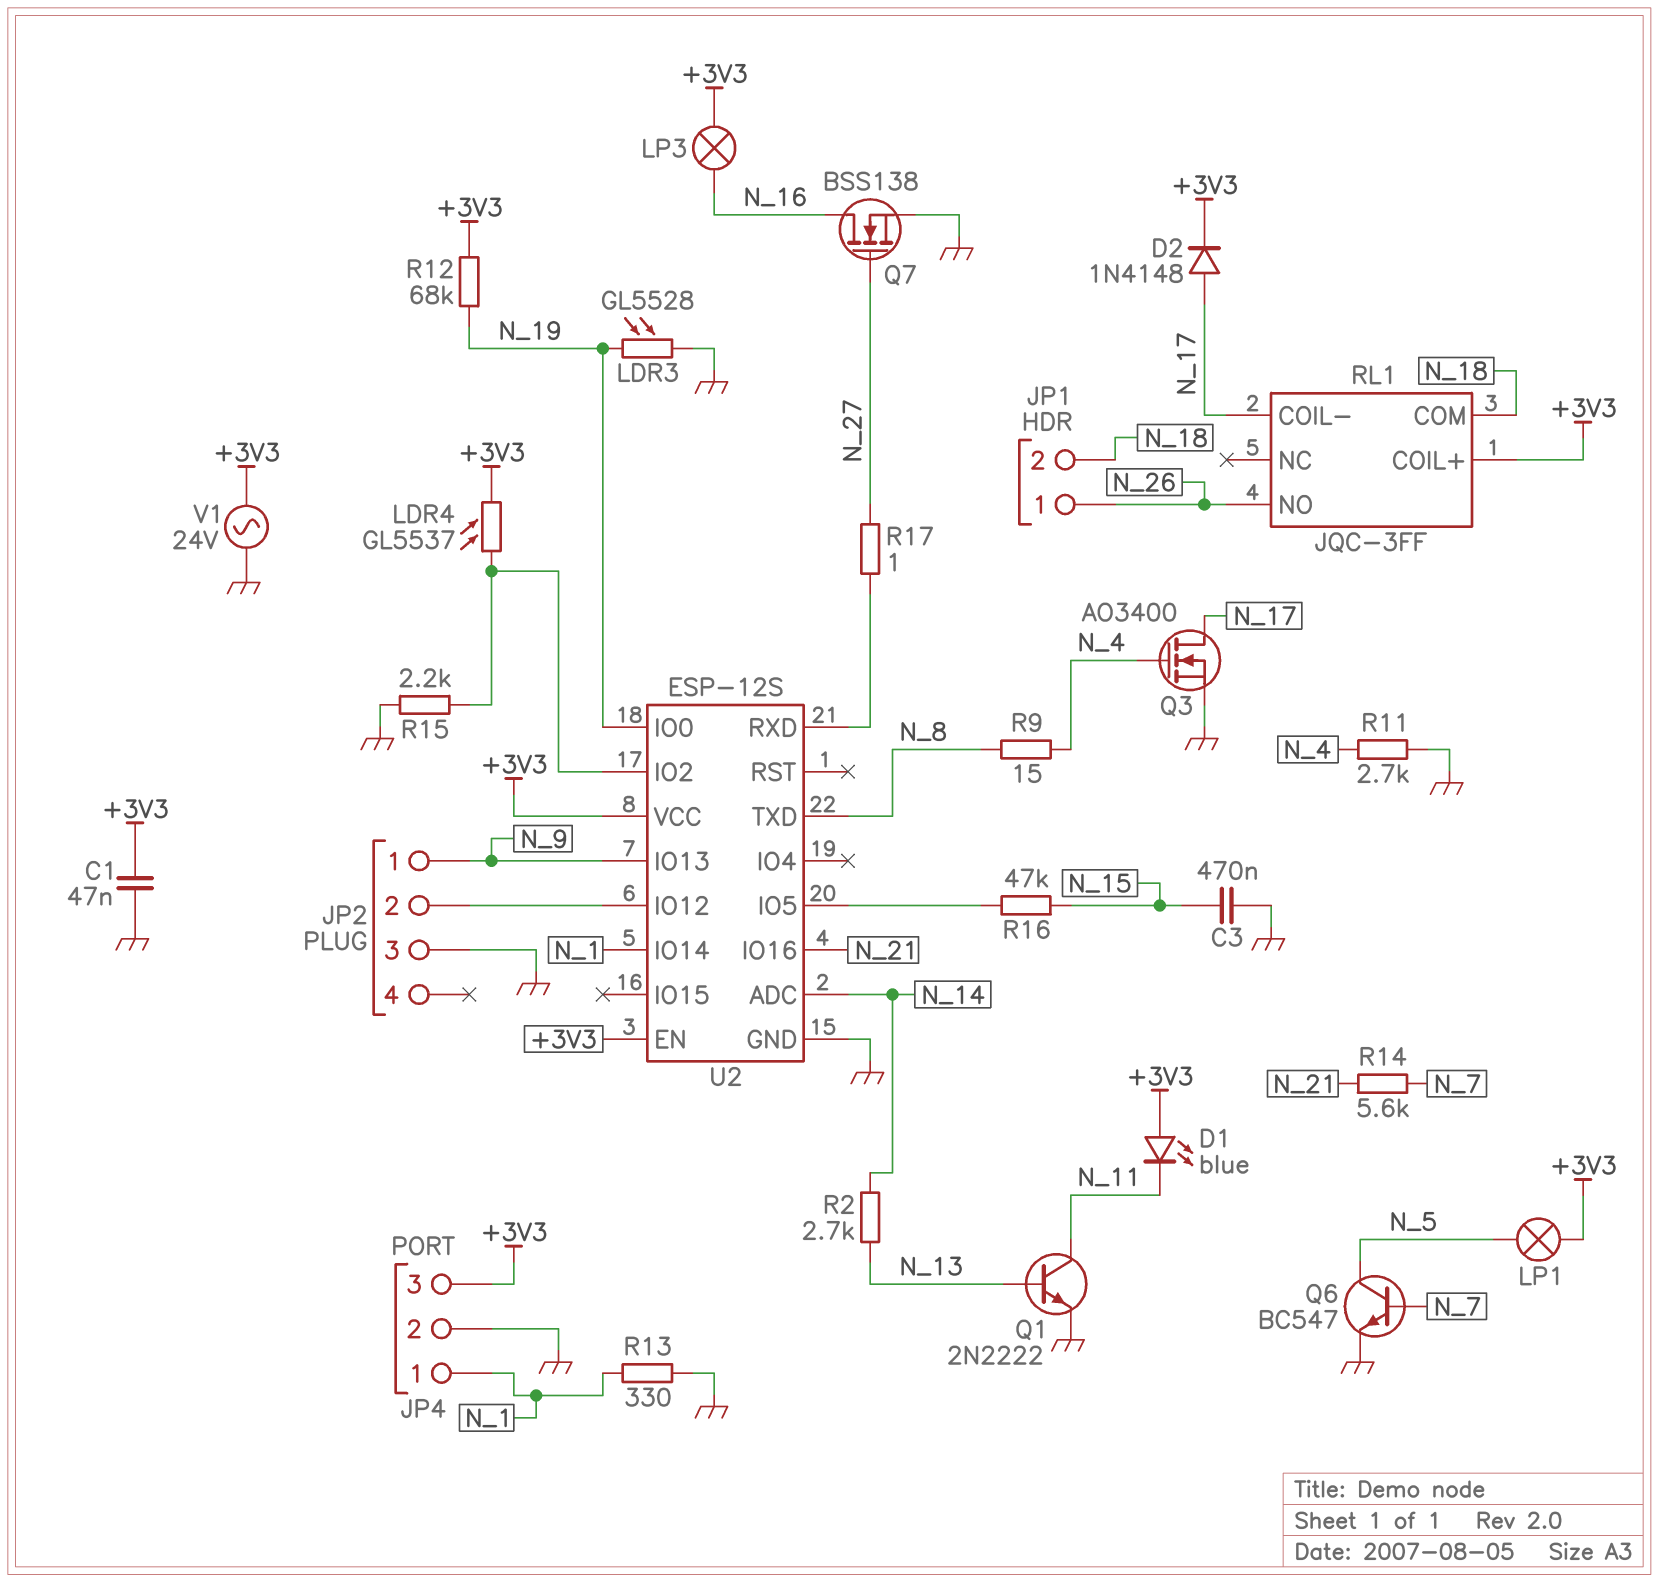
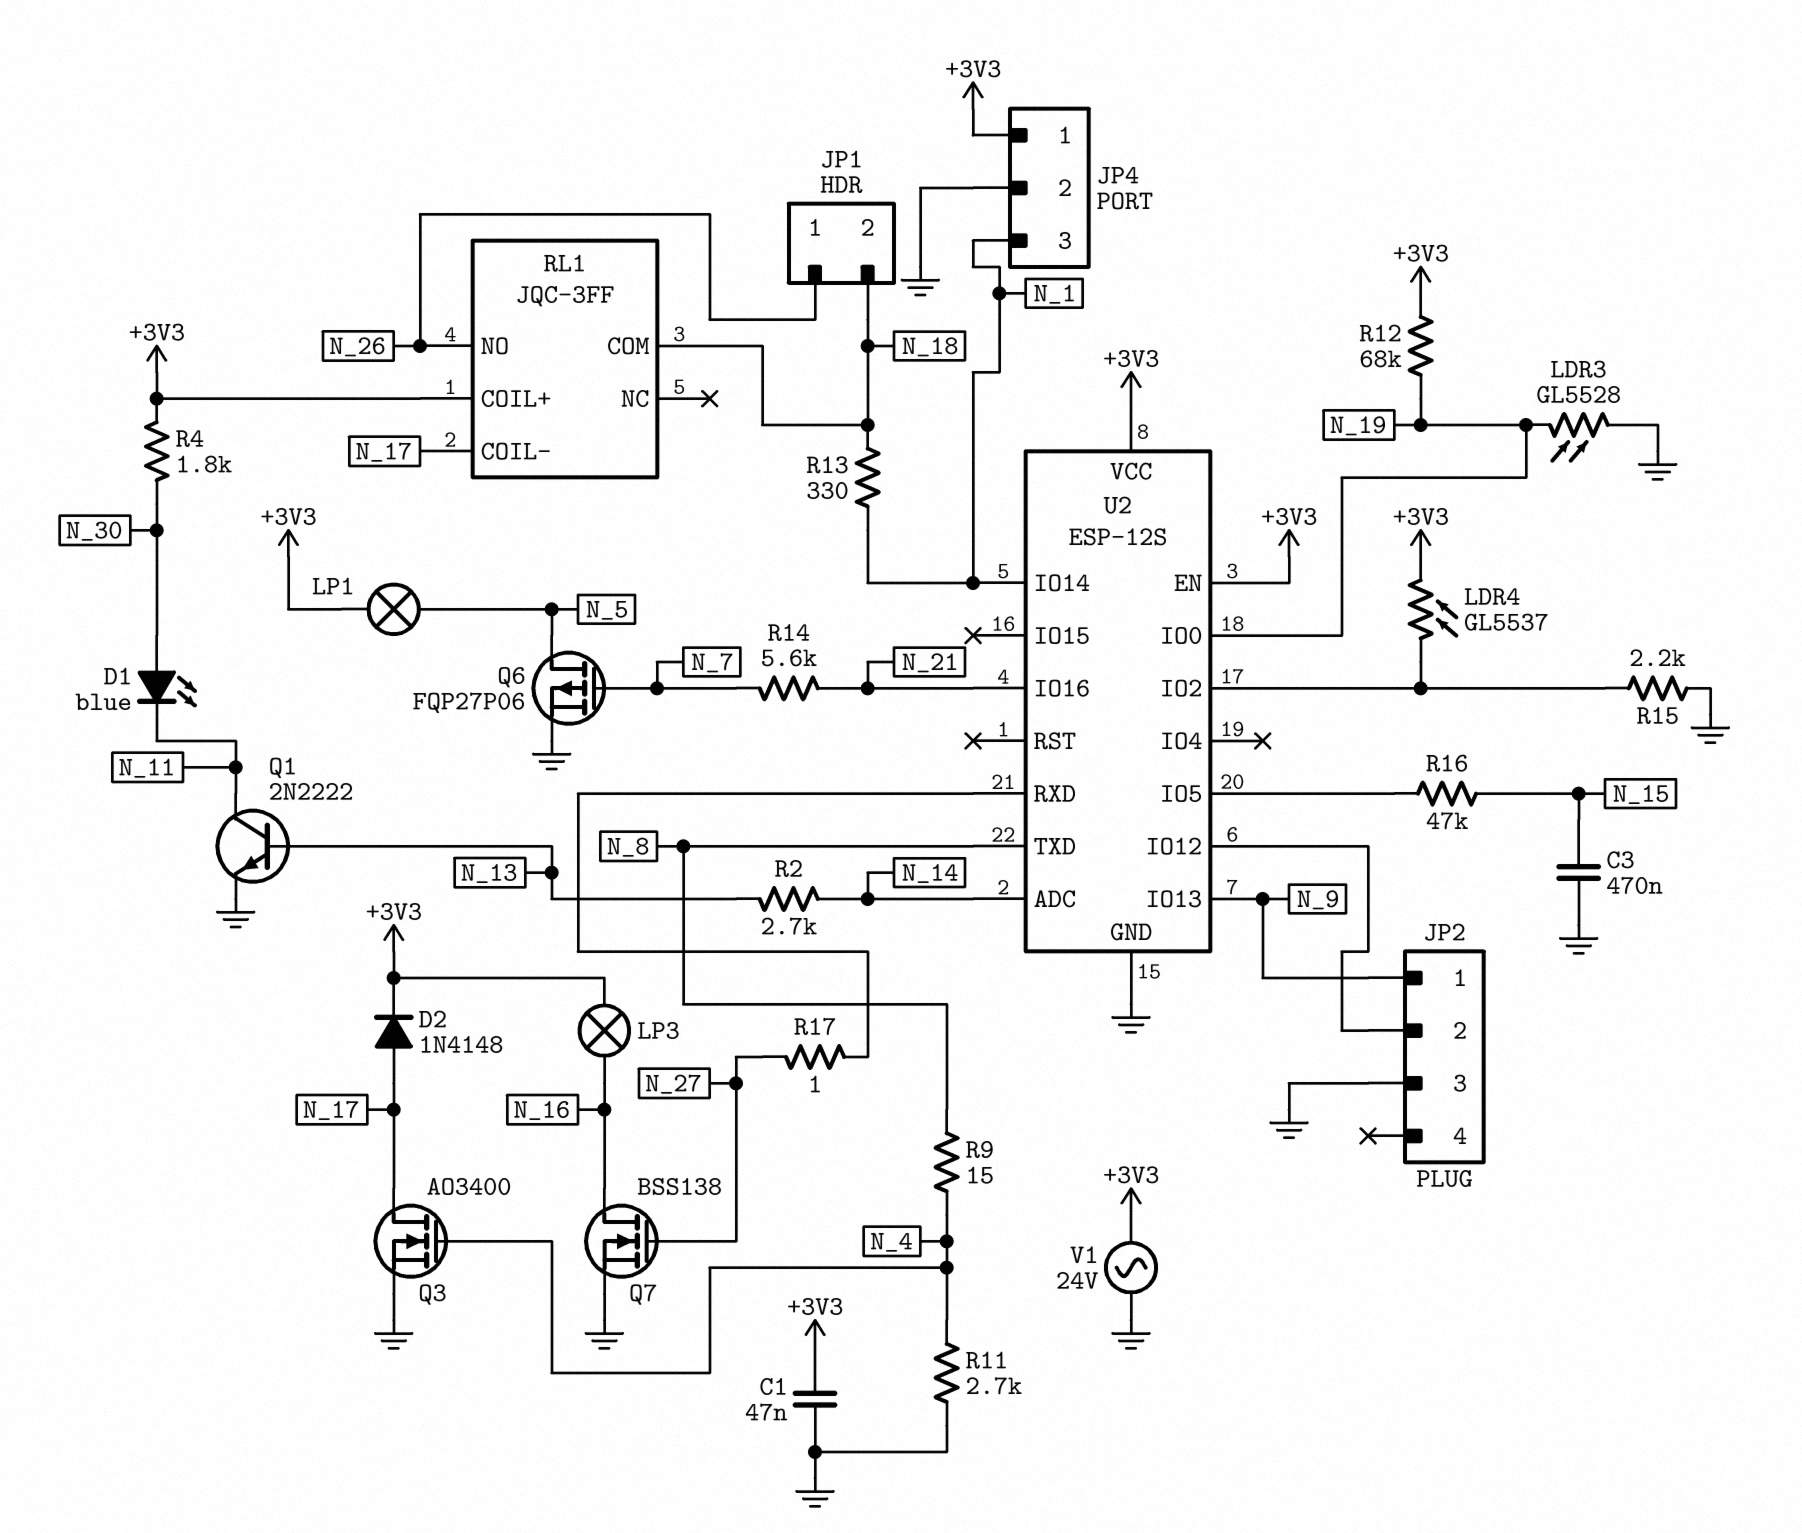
D1: LED blue (A +3V3, K N_11) -> LED blue (A N_30, K N_11)
JP4 pin 1: N_1 -> +3V3
JP4 pin 3: +3V3 -> N_1
Q6: NPN BC547 (B N_7, C N_5, E GND) -> PMOS FQP27P06 (G N_7, D N_5, S GND)
R4: none -> 1.8k (+3V3, N_30)
R13: 330 (GND, N_1) -> 330 (N_1, N_18)

